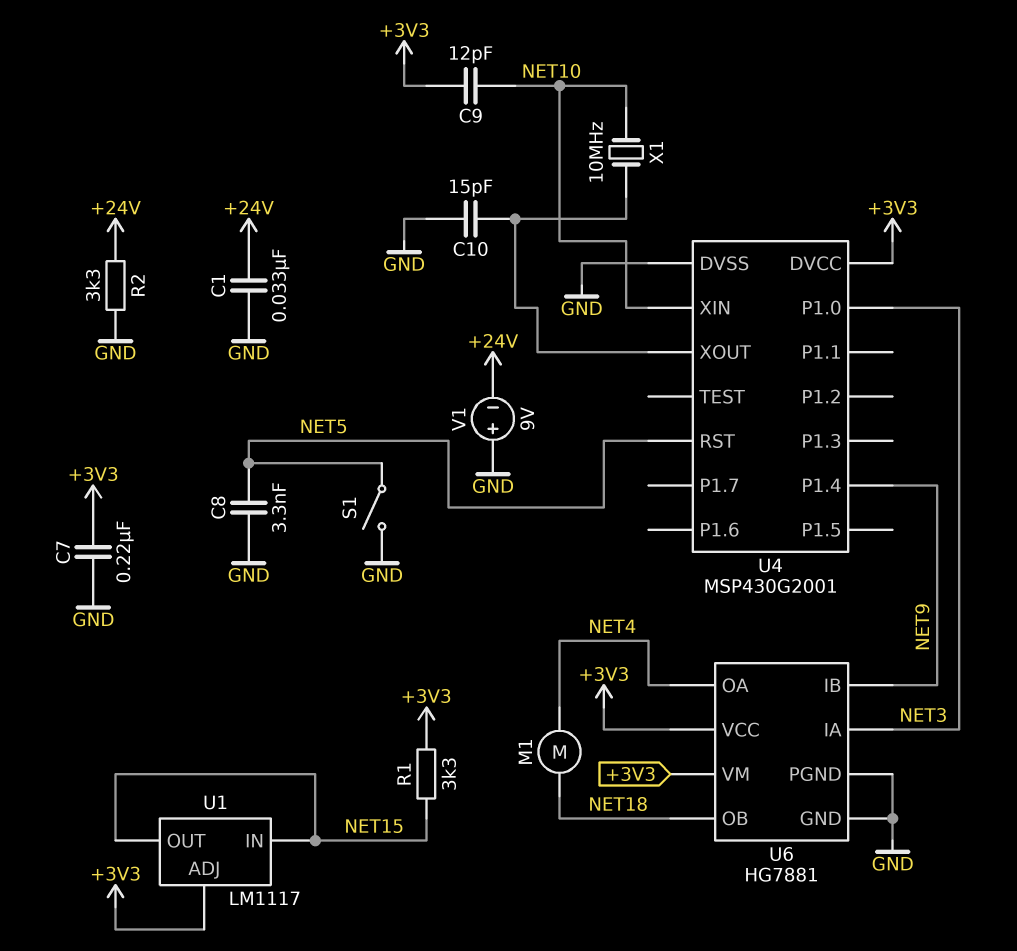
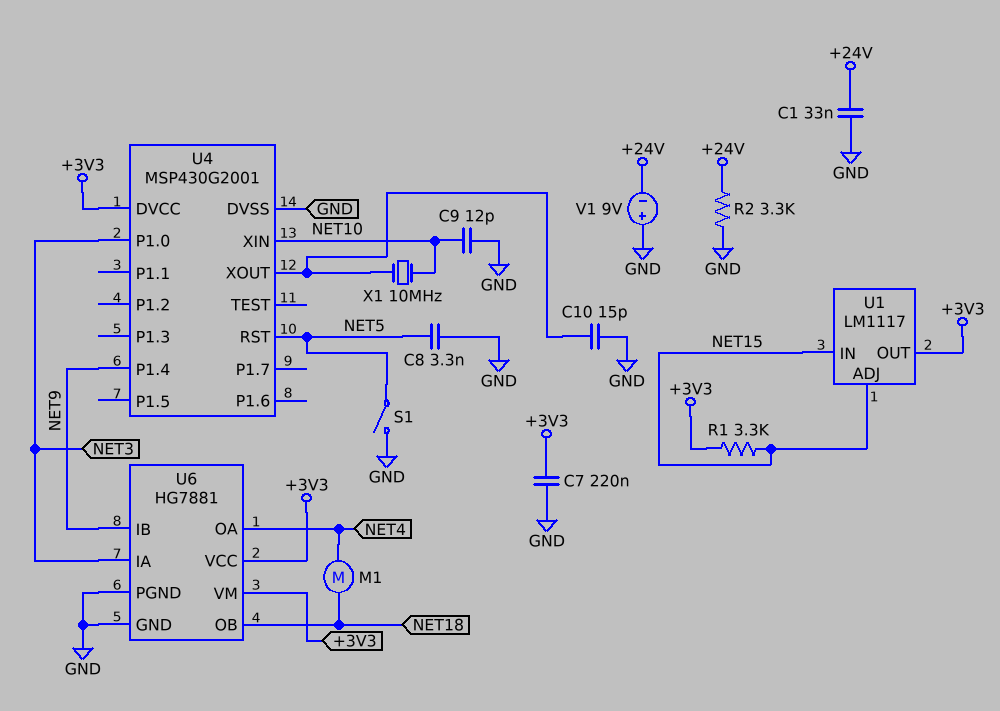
C9: 12pF (+3V3, NET10) -> 12pF (GND, NET10)
U1 pin ADJ: +3V3 -> NET15
U1 pin OUT: NET15 -> +3V3

